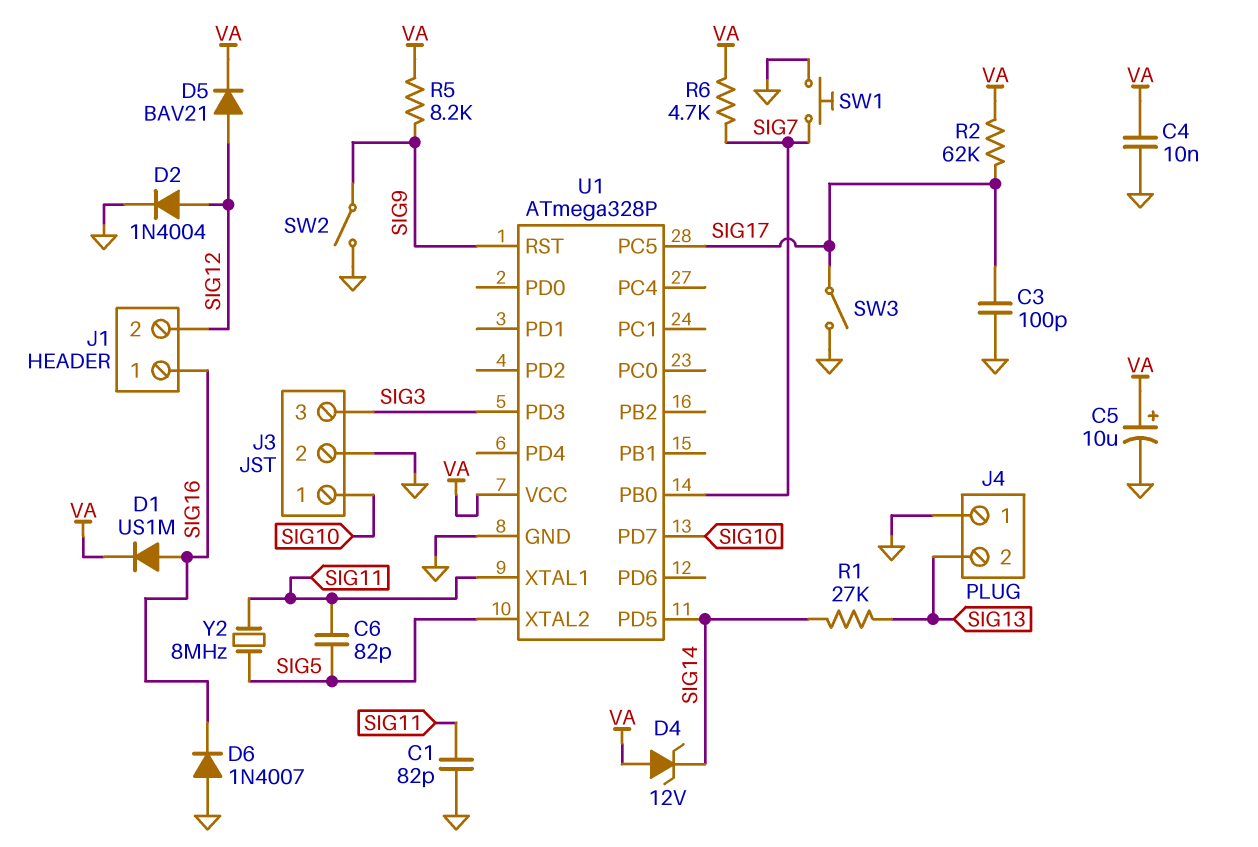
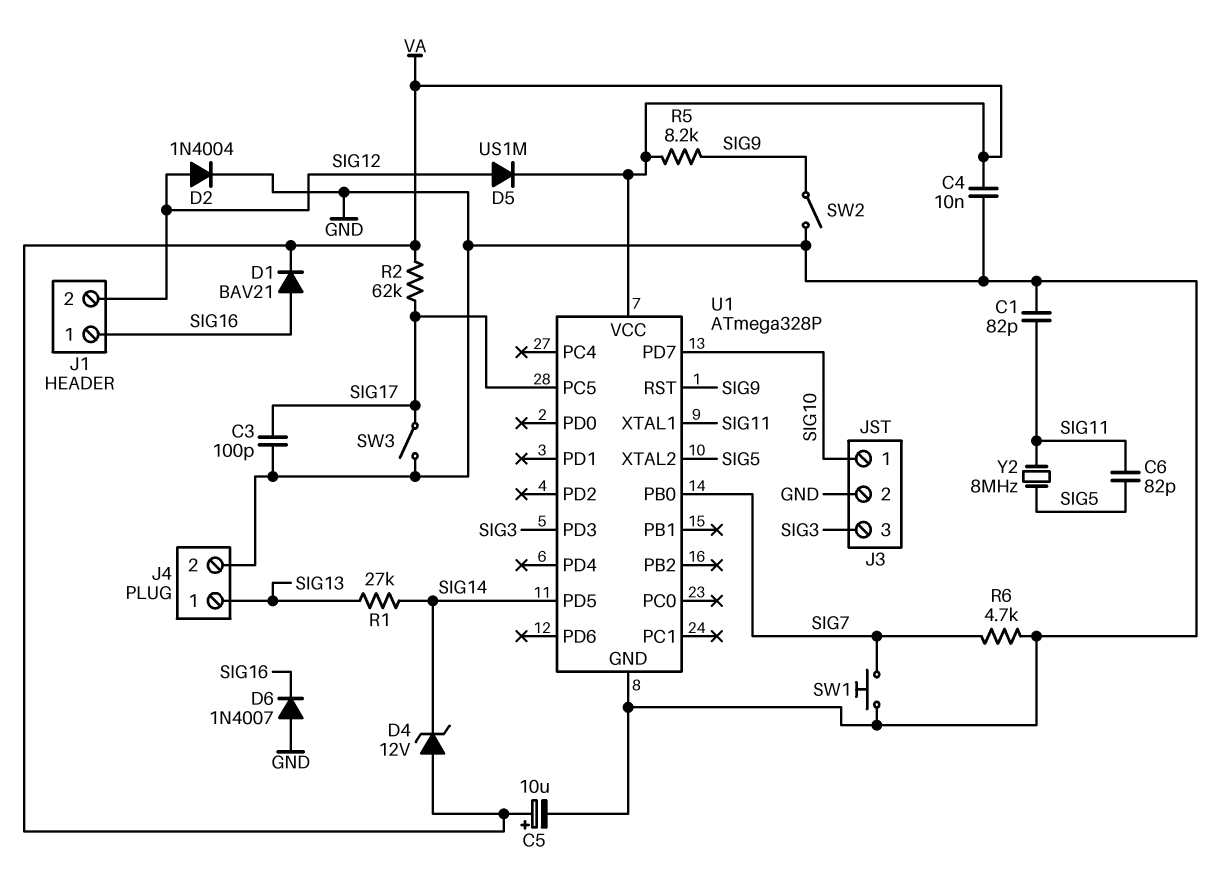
D1: diode US1M (A SIG16, K VA) -> diode BAV21 (A SIG16, K VA)
D5: diode BAV21 (A SIG12, K VA) -> diode US1M (A SIG12, K VA)
J4 pin 1: GND -> SIG13
J4 pin 2: SIG13 -> GND
R6: 4.7k (SIG7, VA) -> 4.7k (GND, SIG7)

